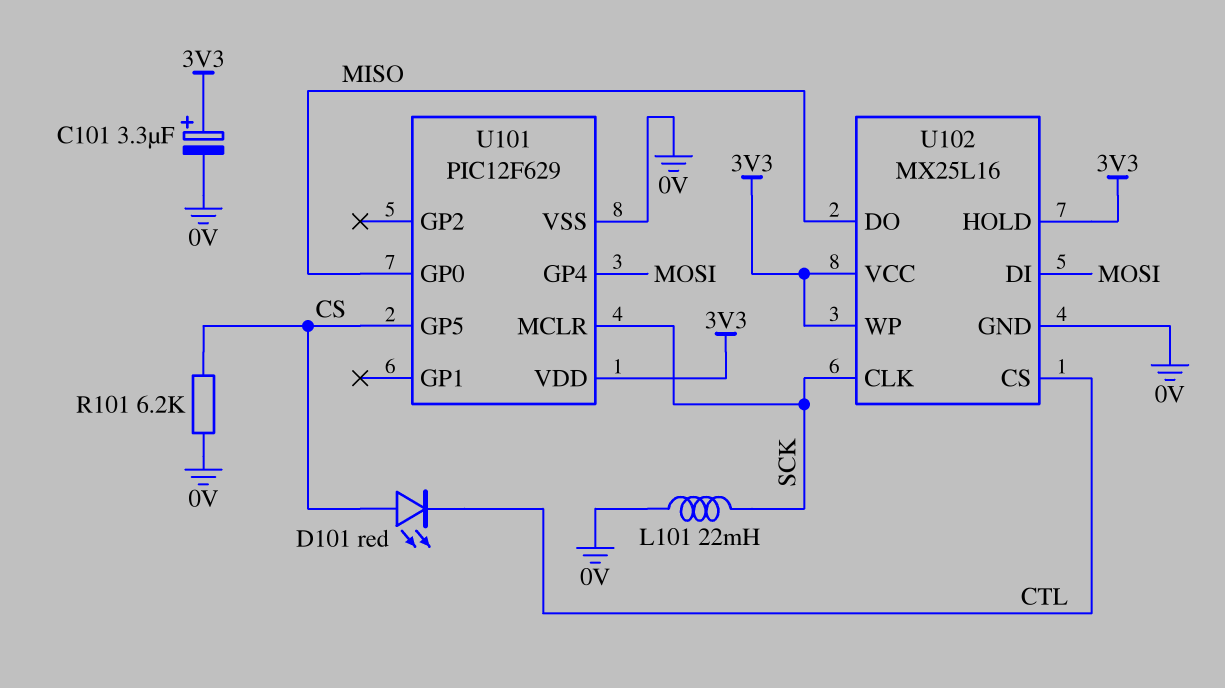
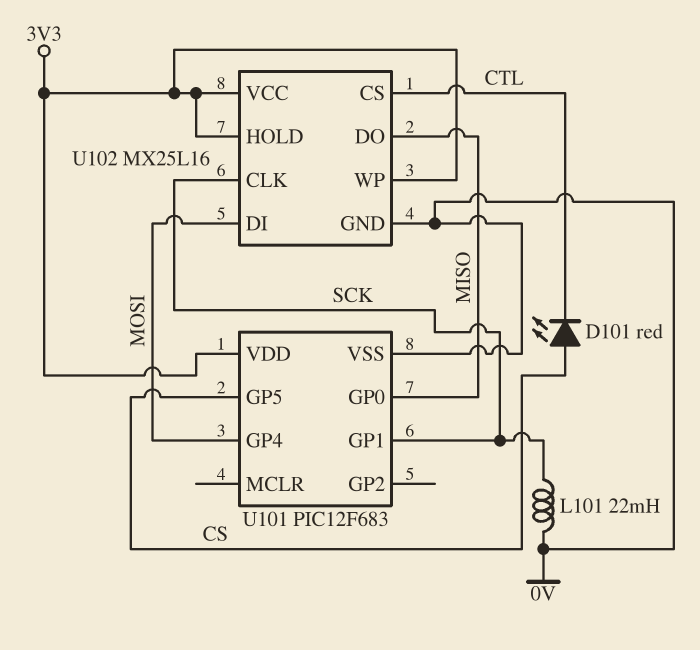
C101: 3.3uF (plus 3V3, minus 0V) -> none
R101: 6.2k (0V, CS) -> none
U101: PIC12F629 -> PIC12F683
U101 pin GP1: none -> SCK
U101 pin MCLR: SCK -> none

